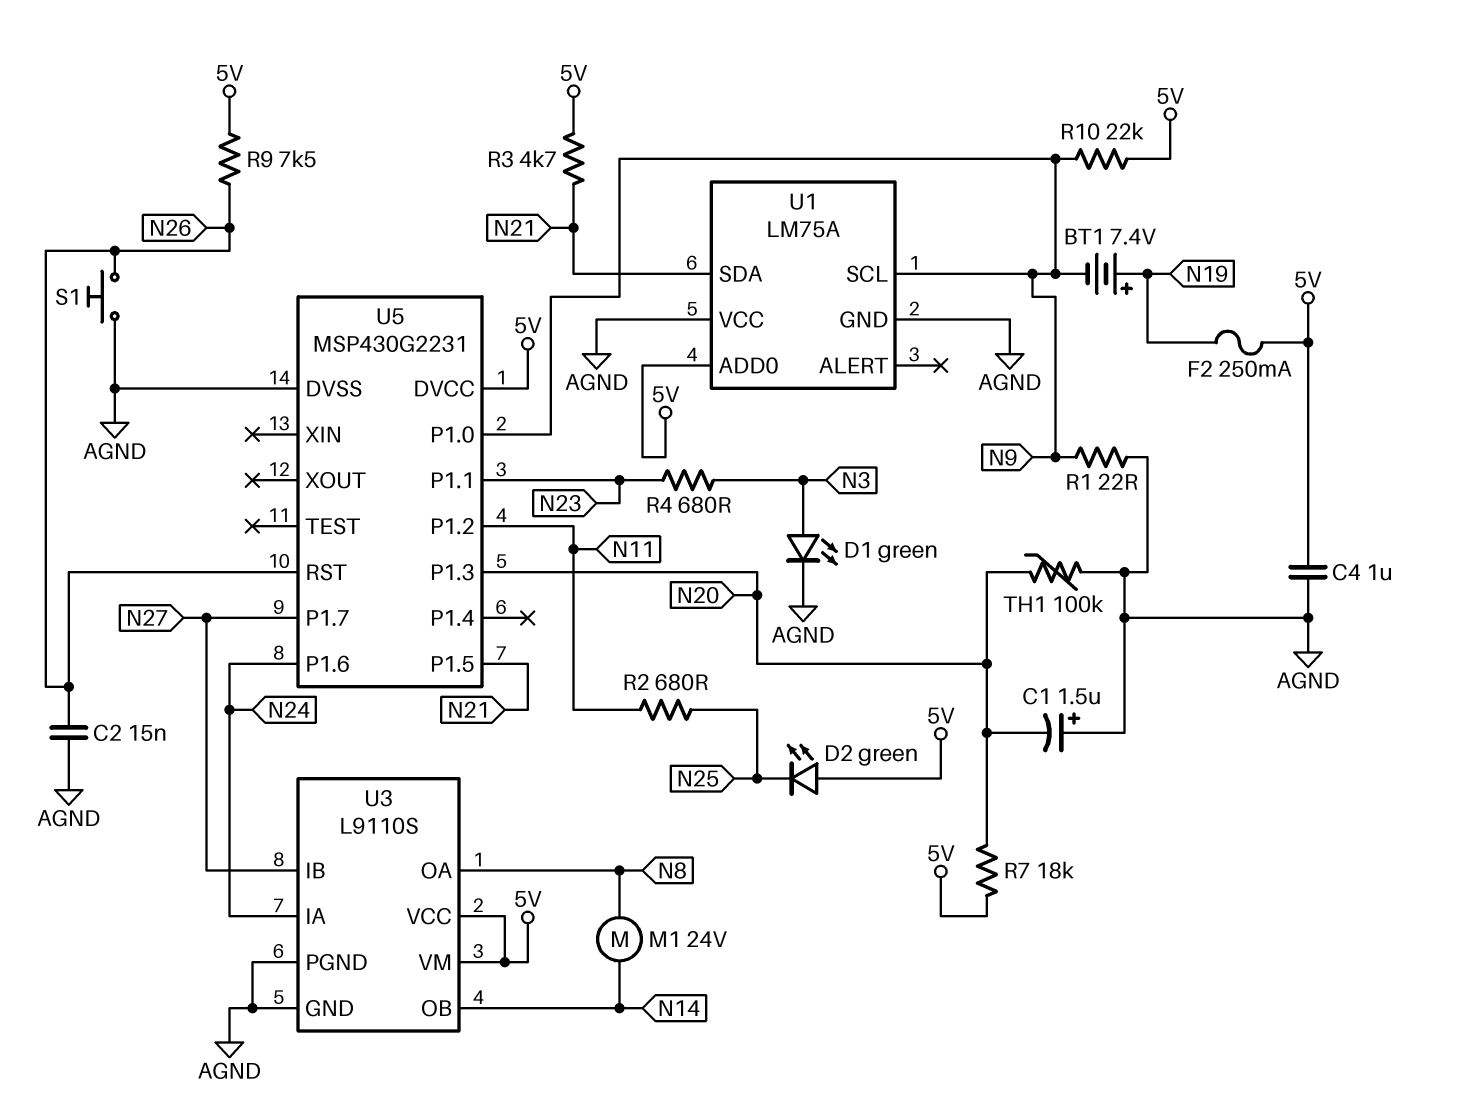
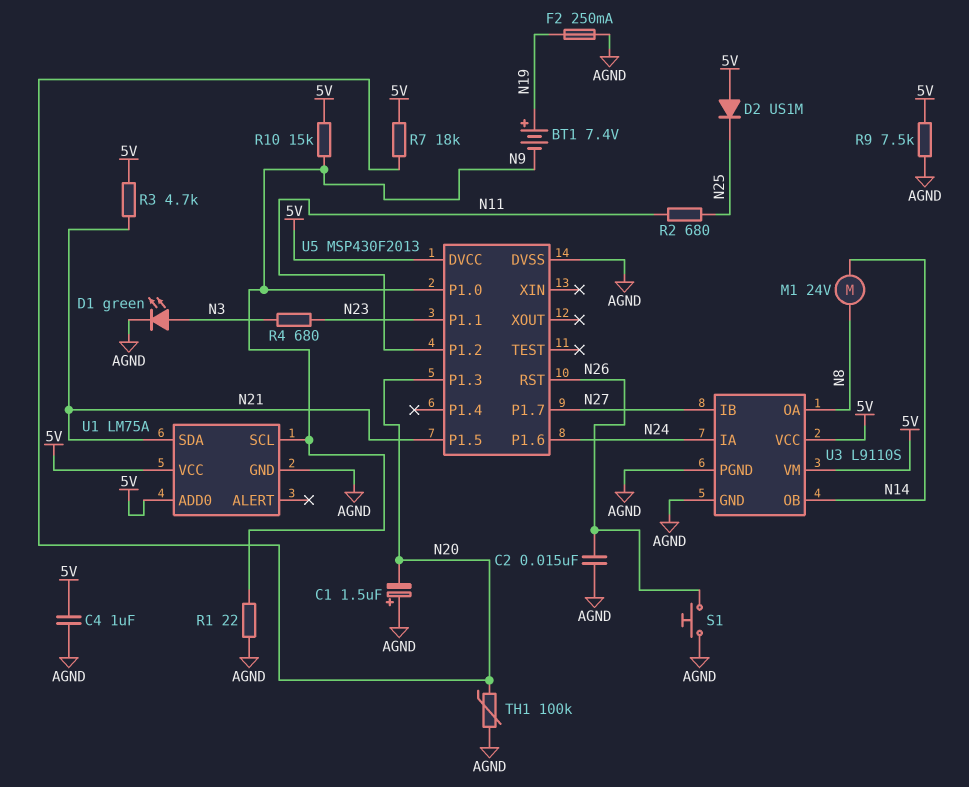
D2: LED green (A 5V, K N25) -> diode US1M (A 5V, K N25)
F2: 250mA (5V, N19) -> 250mA (AGND, N19)
R9: 7.5k (5V, N26) -> 7.5k (5V, AGND)
R10: 22k (5V, N9) -> 15k (5V, N9)
U1 pin VCC: AGND -> 5V
U5: MSP430G2231 -> MSP430F2013

